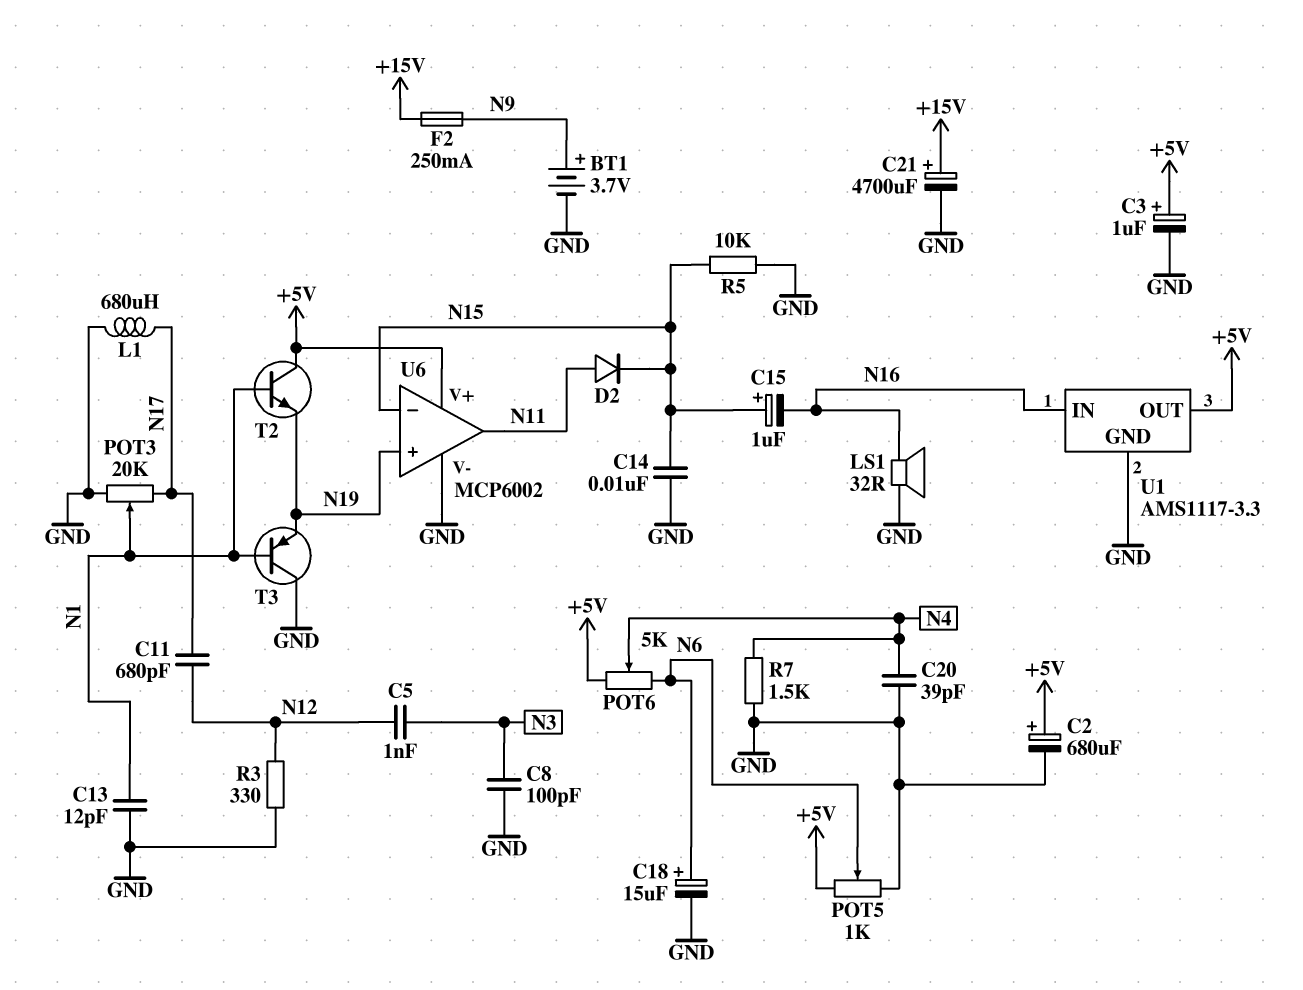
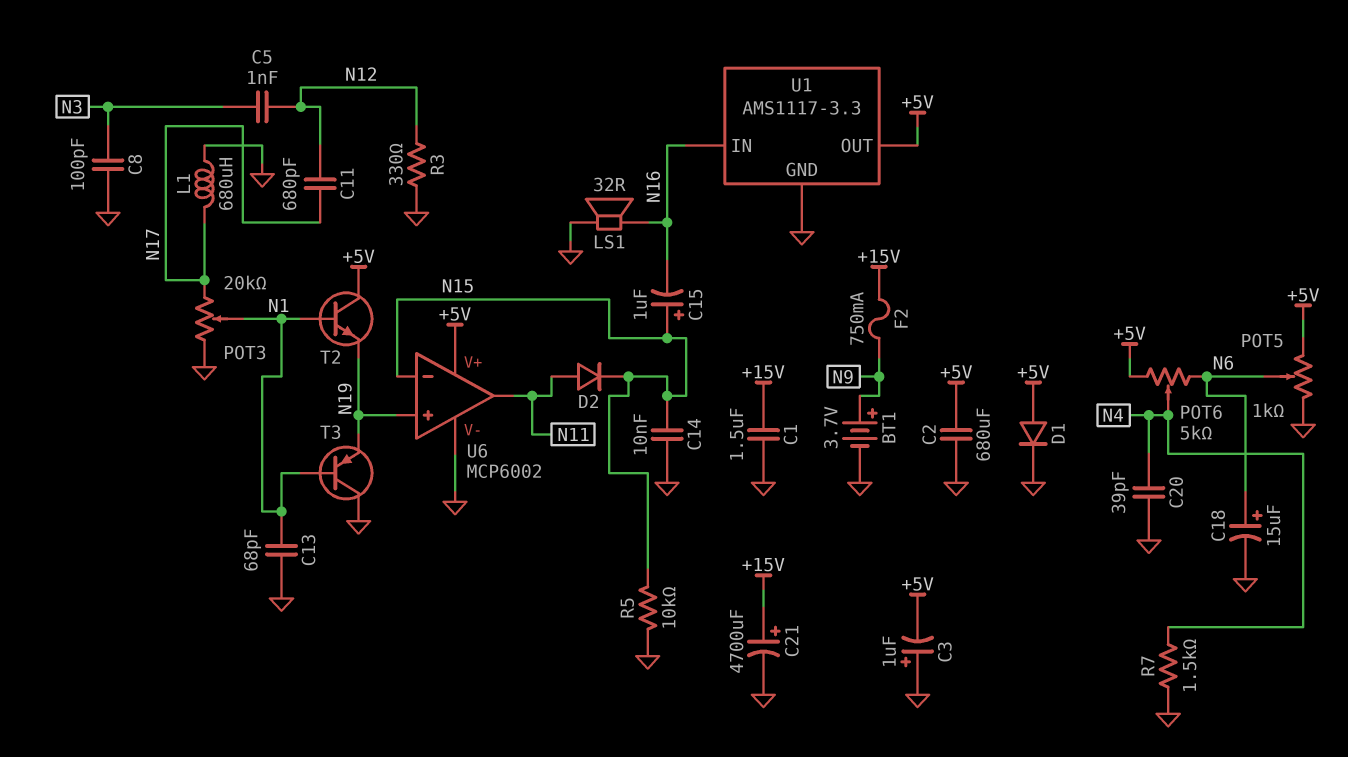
C1: none -> 1.5uF (+15V, GND)
C2: 680uF (plus +5V, minus GND) -> 680uF (+5V, GND)
C3: 1uF (plus +5V, minus GND) -> 1uF (plus GND, minus +5V)
C13: 12pF (GND, N1) -> 68pF (GND, N1)
D1: none -> diode (A +5V, K GND)
F2: 250mA (+15V, N9) -> 750mA (+15V, N9)

